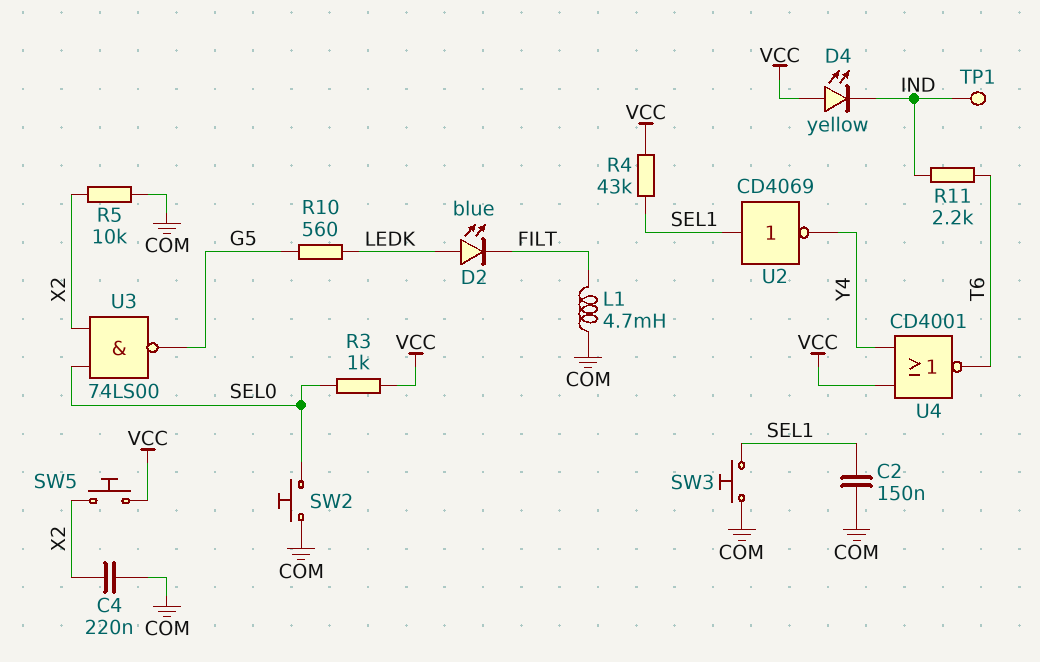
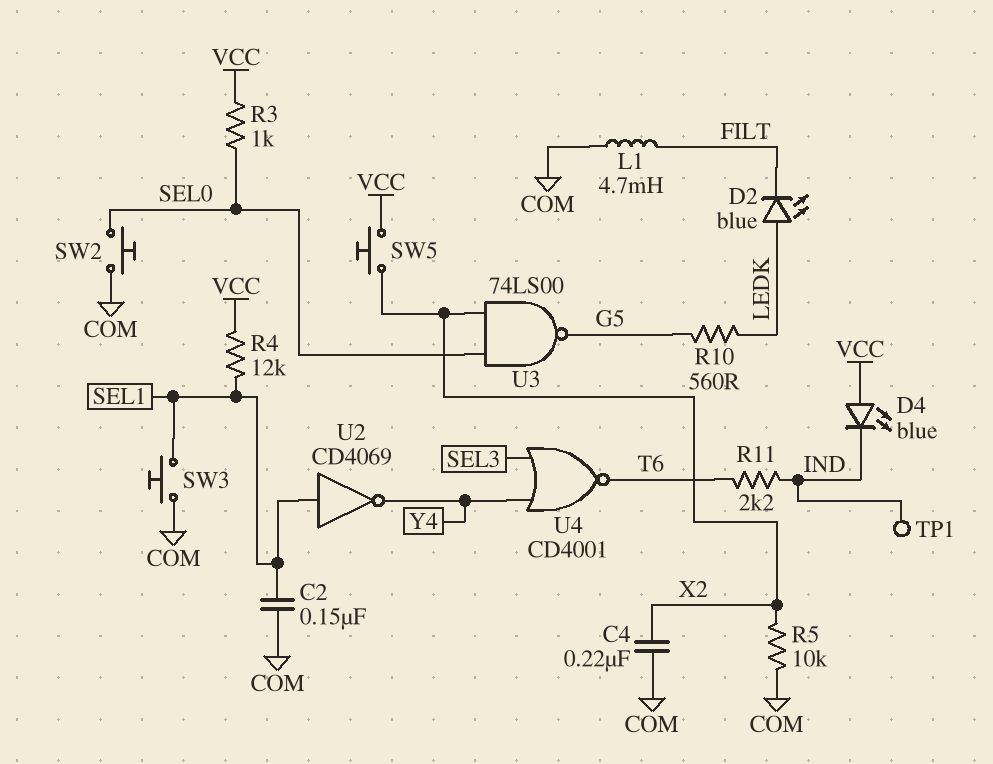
D4: LED yellow (A VCC, K IND) -> LED blue (A VCC, K IND)
R4: 43k (SEL1, VCC) -> 12k (SEL1, VCC)
U4: NOR CD4001 (in VCC, in Y4, out T6) -> NOR CD4001 (in SEL3, in Y4, out T6)

